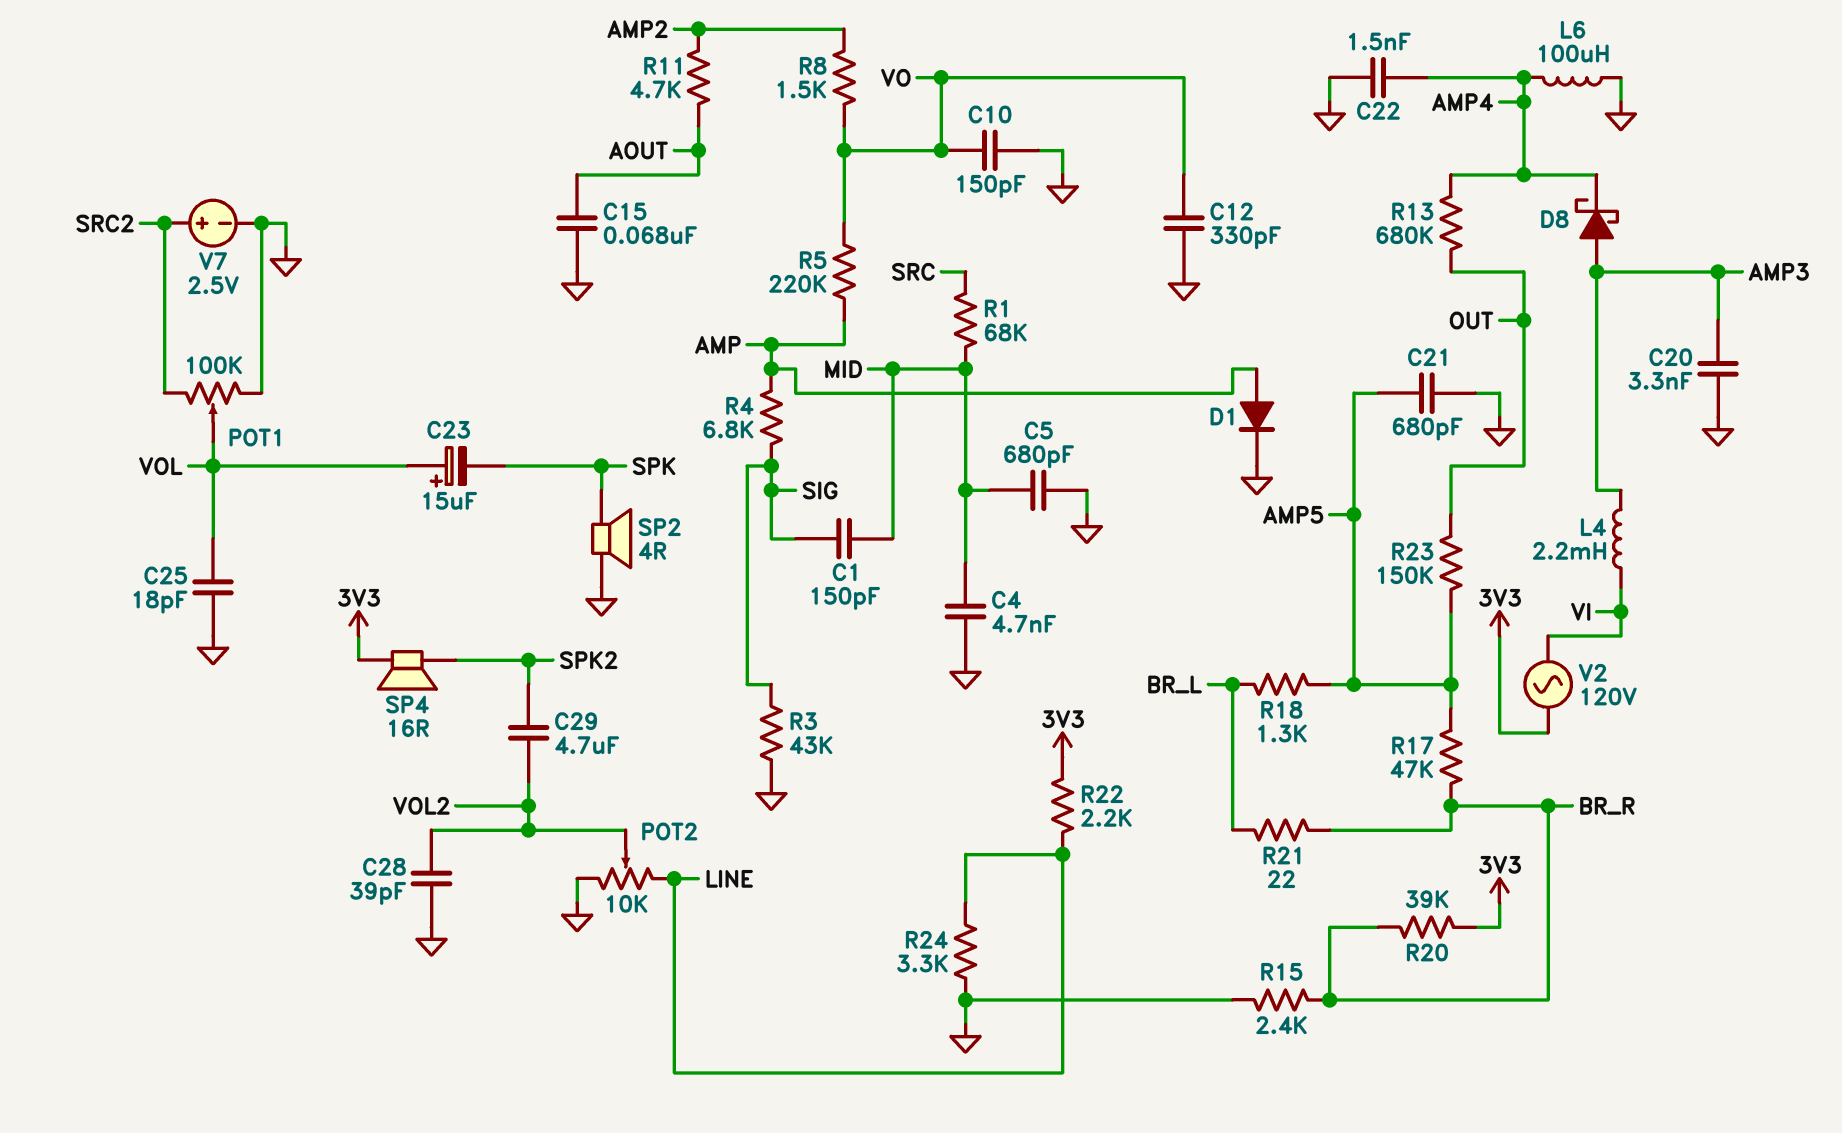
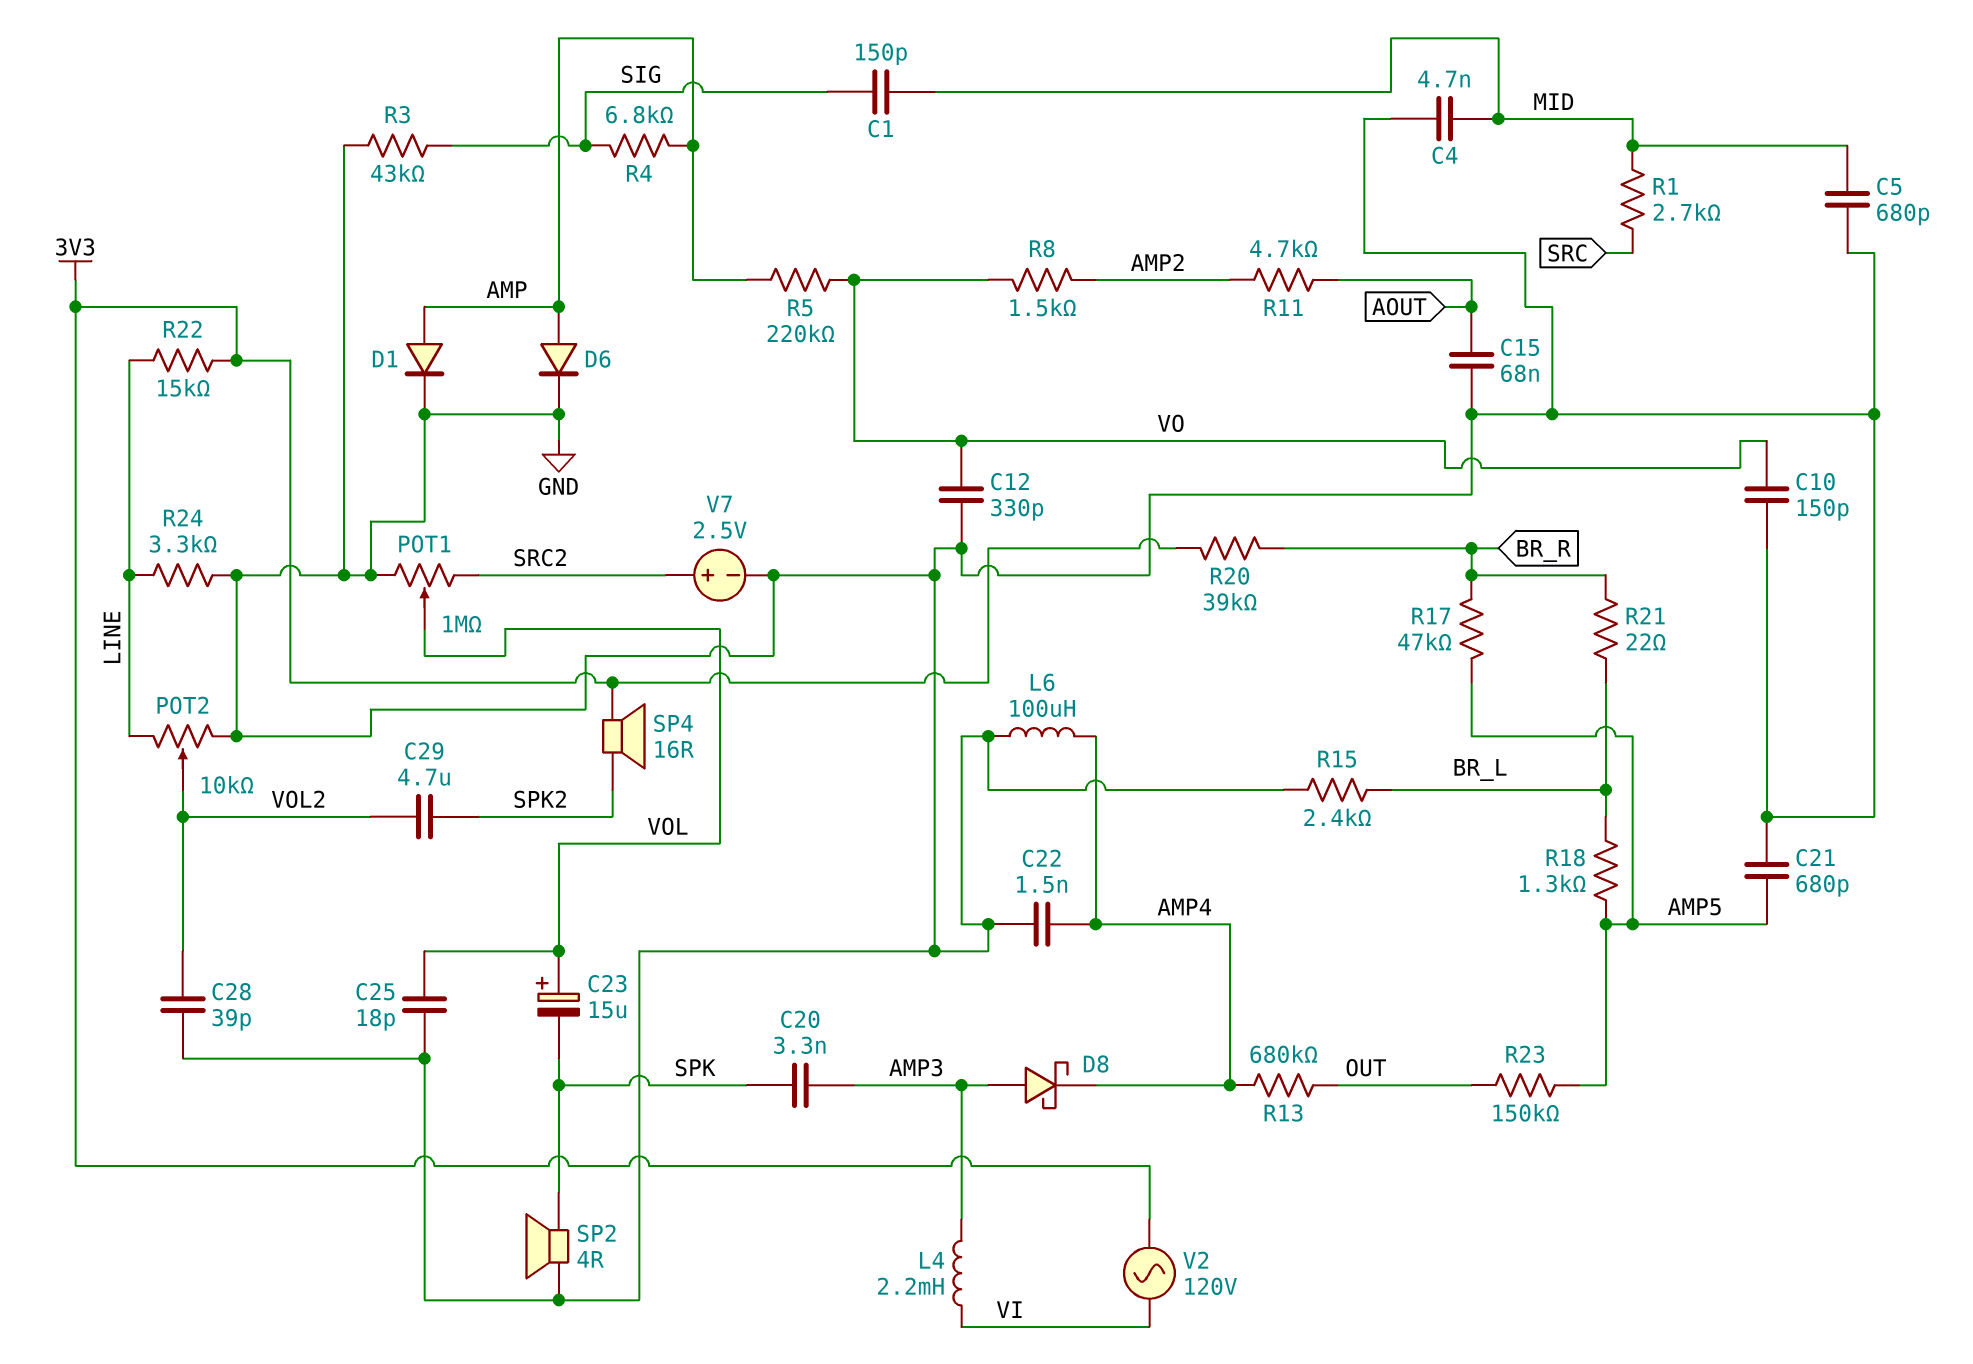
C20: 3.3nF (AMP3, GND) -> 3.3nF (AMP3, SPK)
D6: none -> diode (A AMP, K GND)
POT1: 100k (GND, SRC2, wiper VOL) -> 1M (GND, SRC2, wiper VOL)
R1: 68k (MID, SRC) -> 2.7k (MID, SRC)
R15: 2.4k (BR_R, GND) -> 2.4k (BR_L, GND)
R22: 2.2k (3V3, LINE) -> 15k (3V3, LINE)

